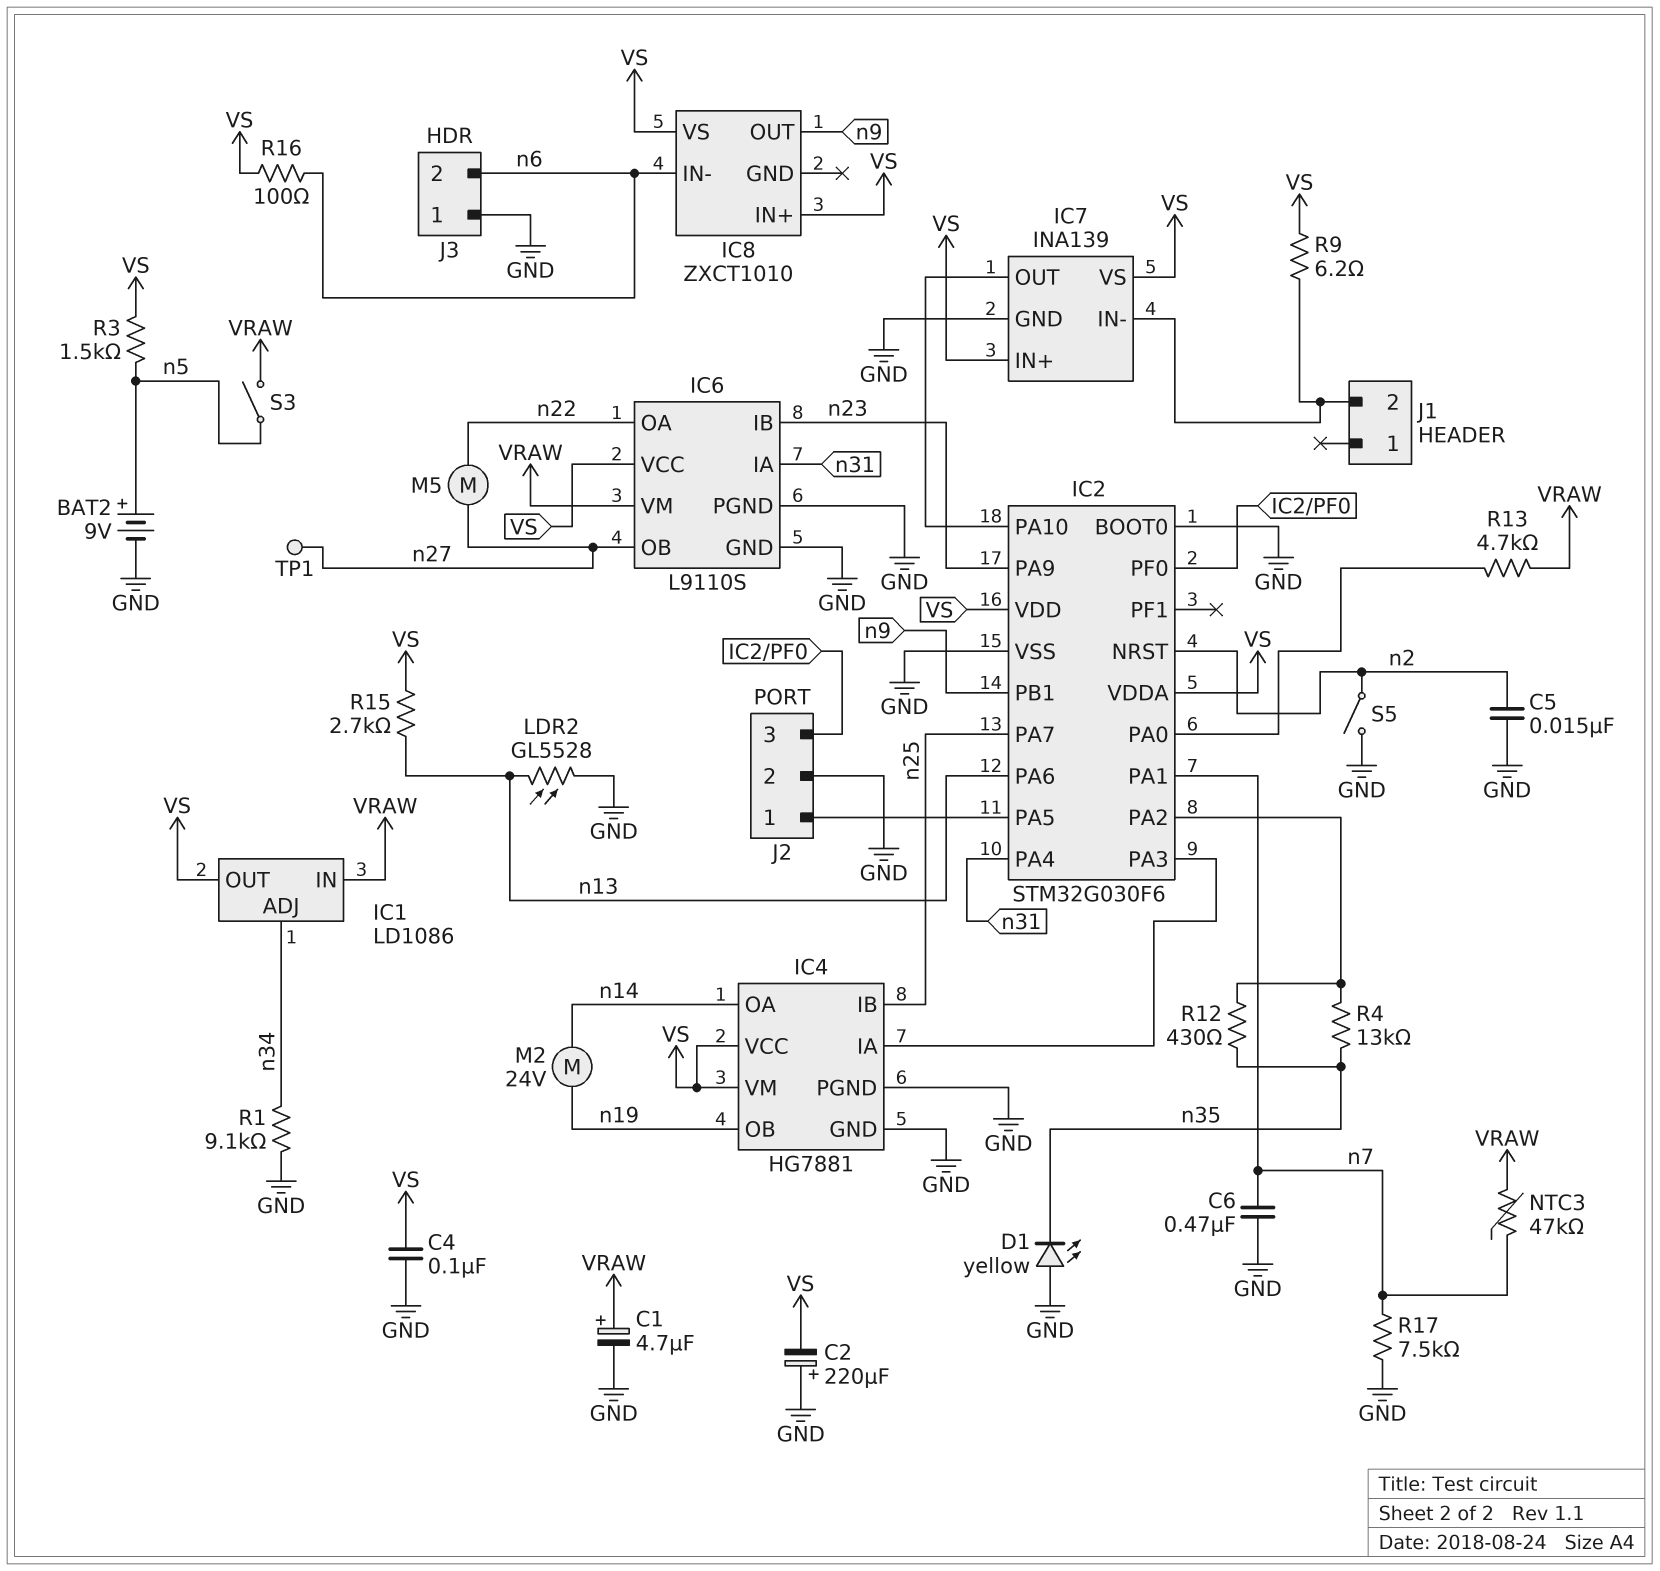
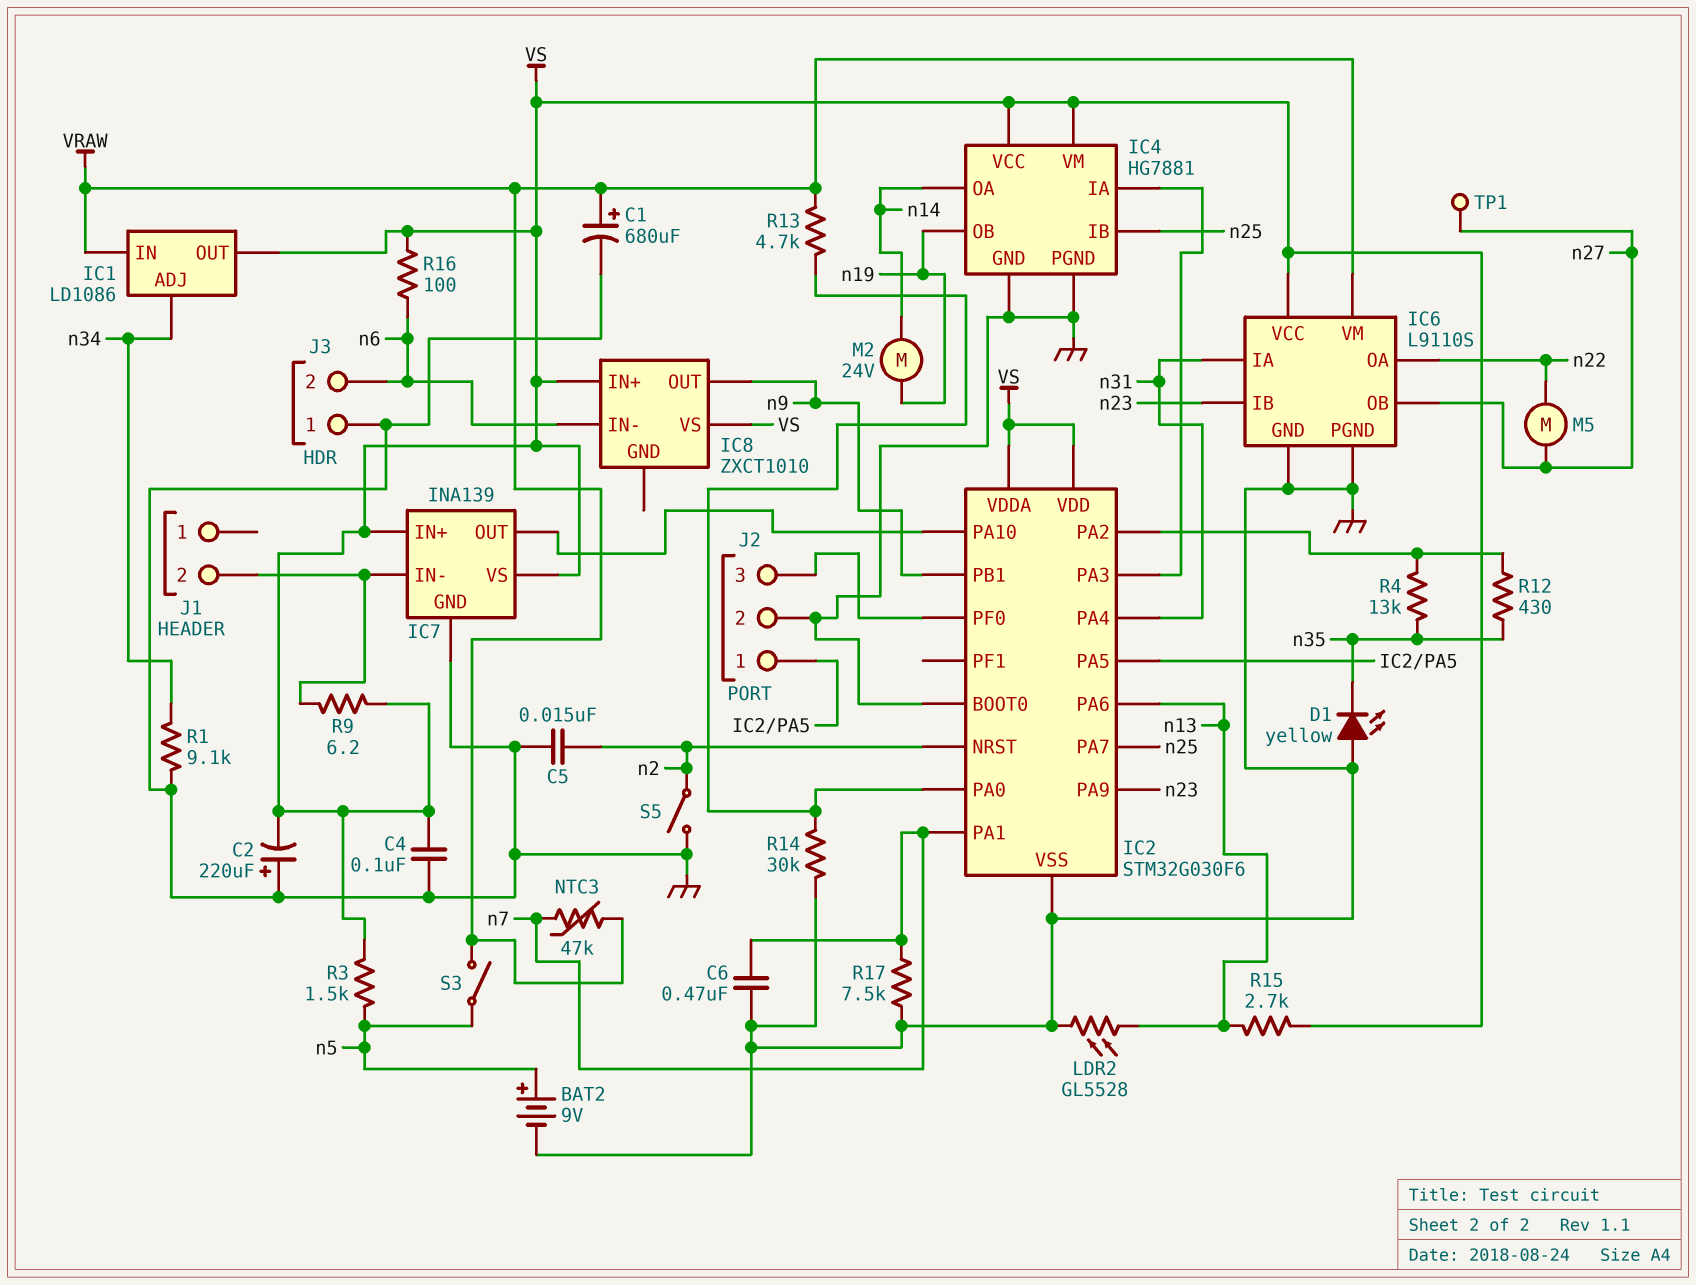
C1: 4.7uF (plus VRAW, minus GND) -> 680uF (plus VRAW, minus GND)
R14: none -> 30k (GND, IC2/PA0)

